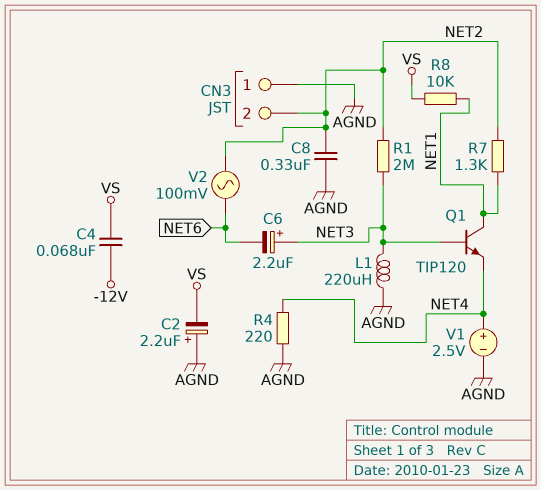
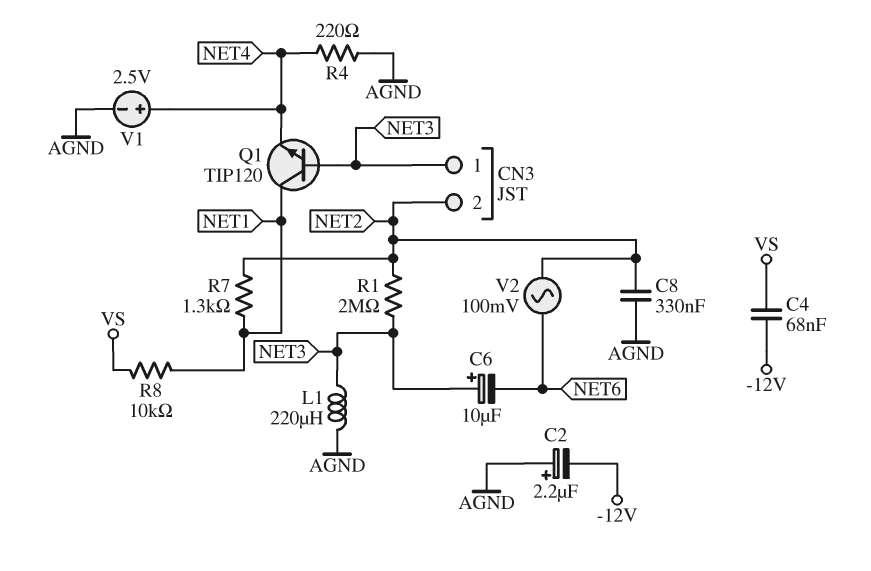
C2: 2.2uF (plus AGND, minus VS) -> 2.2uF (plus AGND, minus -12V)
C6: 2.2uF (plus NET3, minus NET6) -> 10uF (plus NET3, minus NET6)
CN3 pin 1: AGND -> NET3

